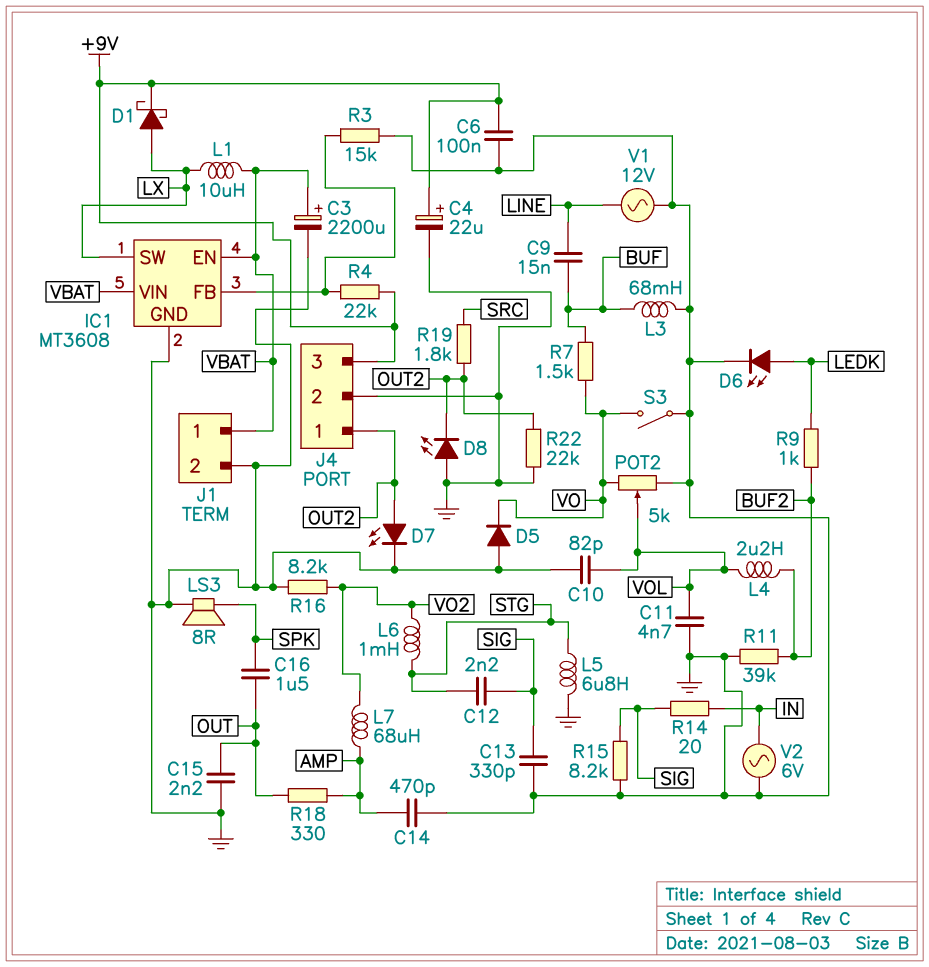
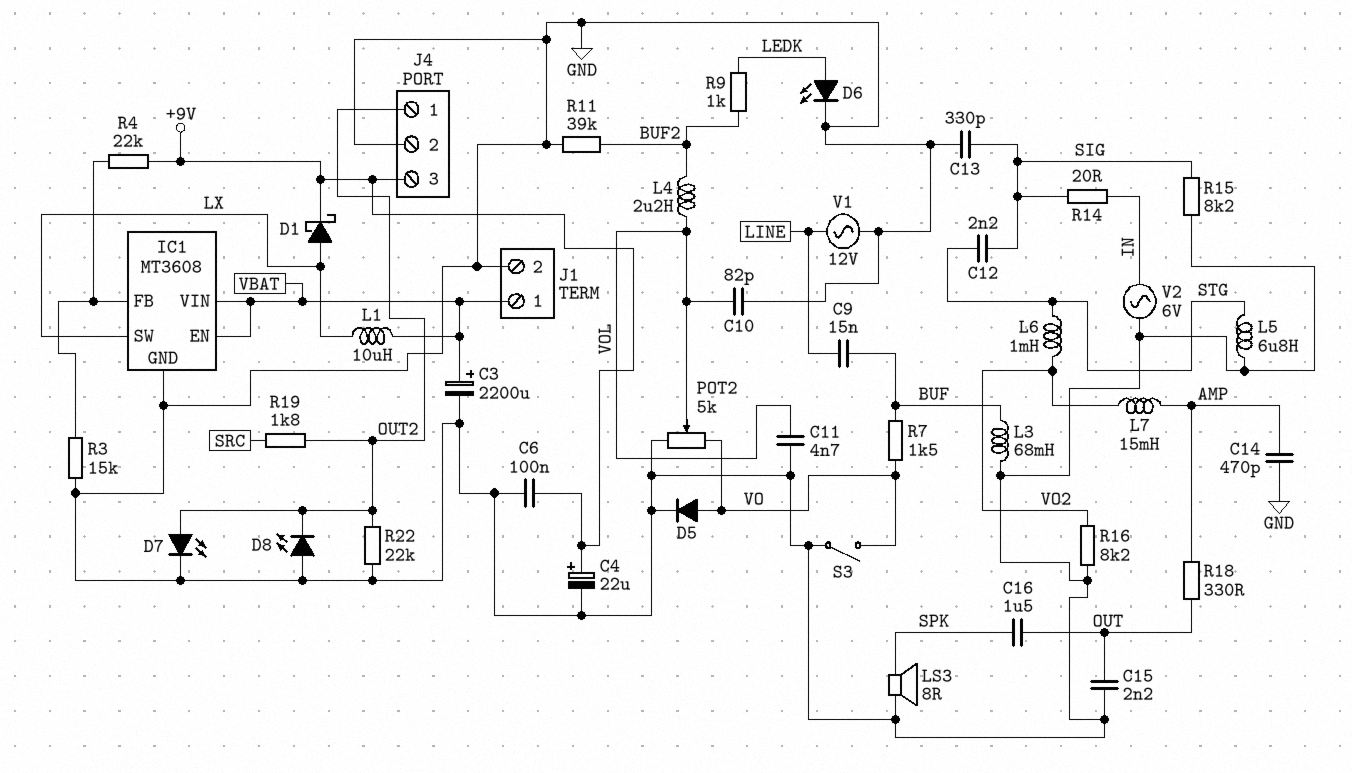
D5: diode (A GND, K VO) -> diode (A VO, K GND)
L7: 68uH (AMP, VO2) -> 15mH (AMP, VO2)

